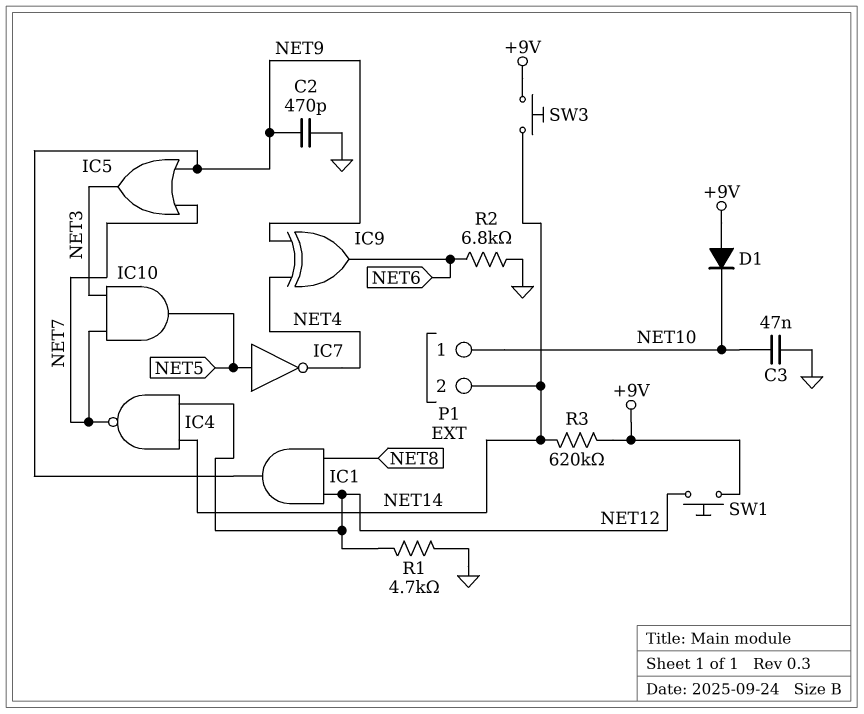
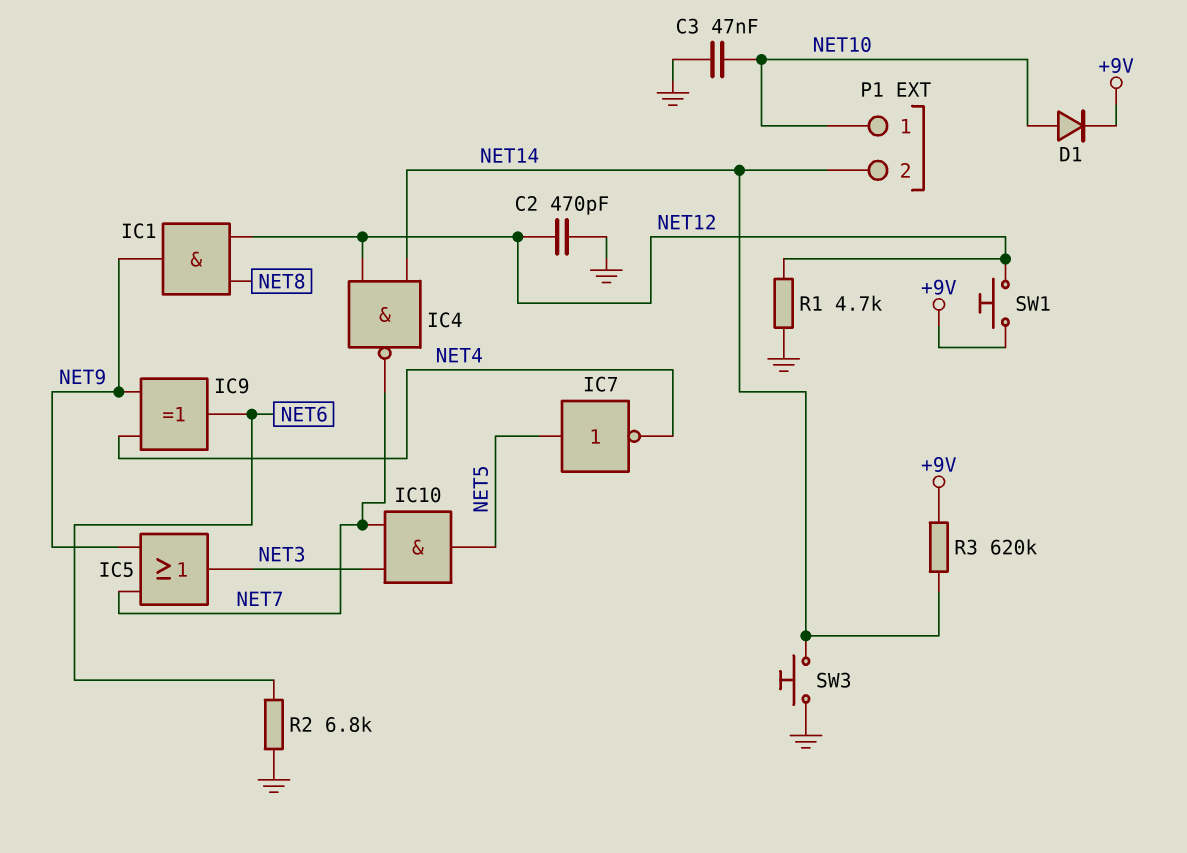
C2: 470pF (GND, NET9) -> 470pF (GND, NET12)
D1: diode (A +9V, K NET10) -> diode (A NET10, K +9V)
SW3: button (+9V, NET14) -> button (GND, NET14)

